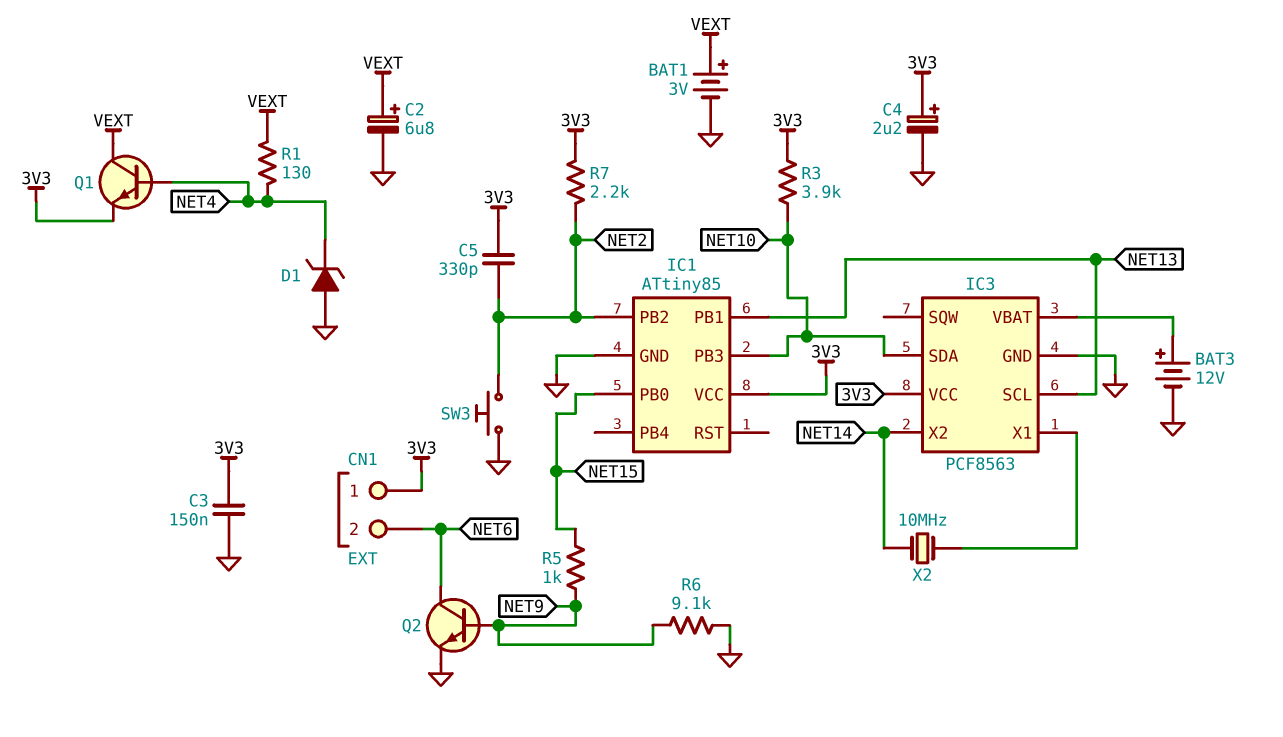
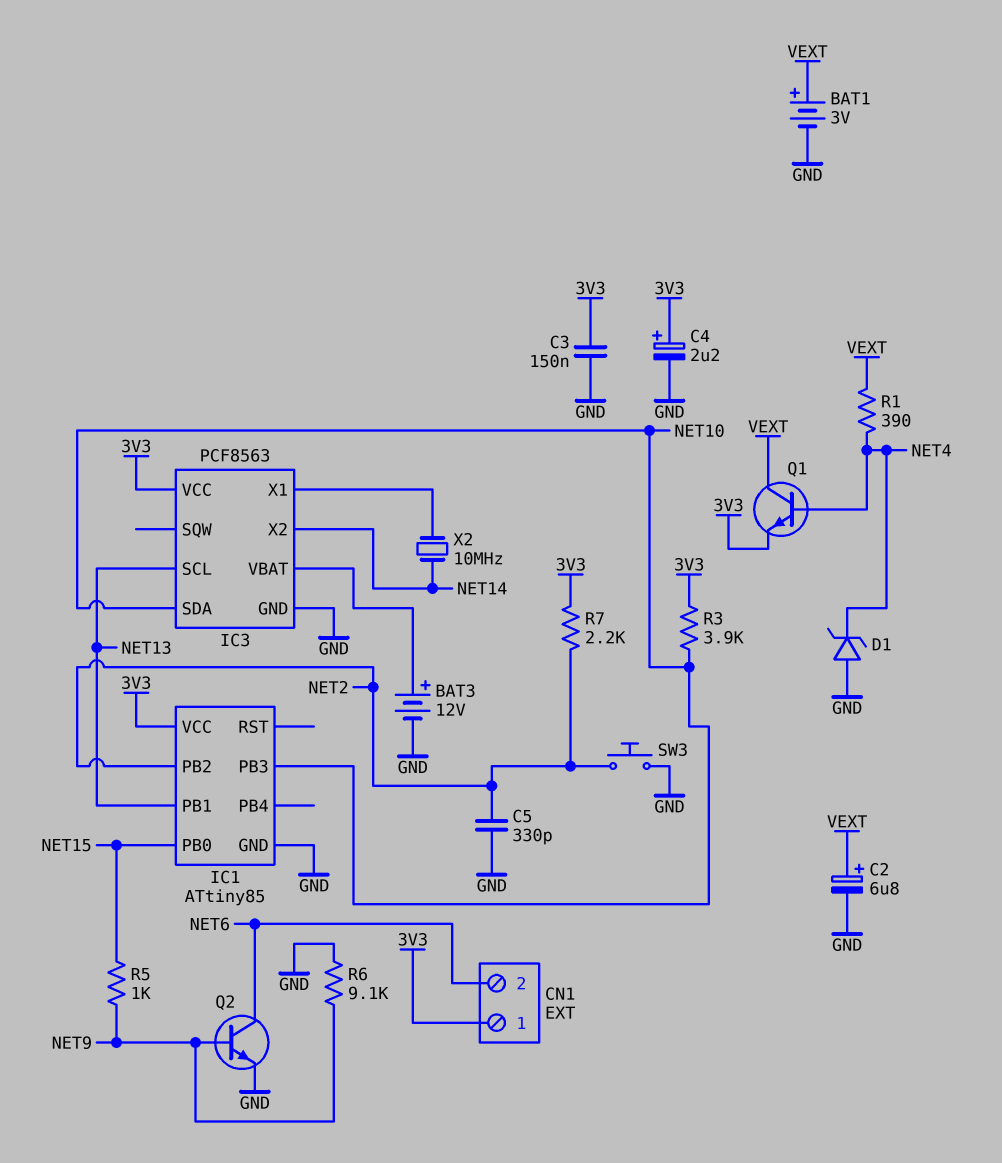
C5: 330pF (3V3, NET2) -> 330pF (GND, NET2)
R1: 130 (NET4, VEXT) -> 390 (NET4, VEXT)

